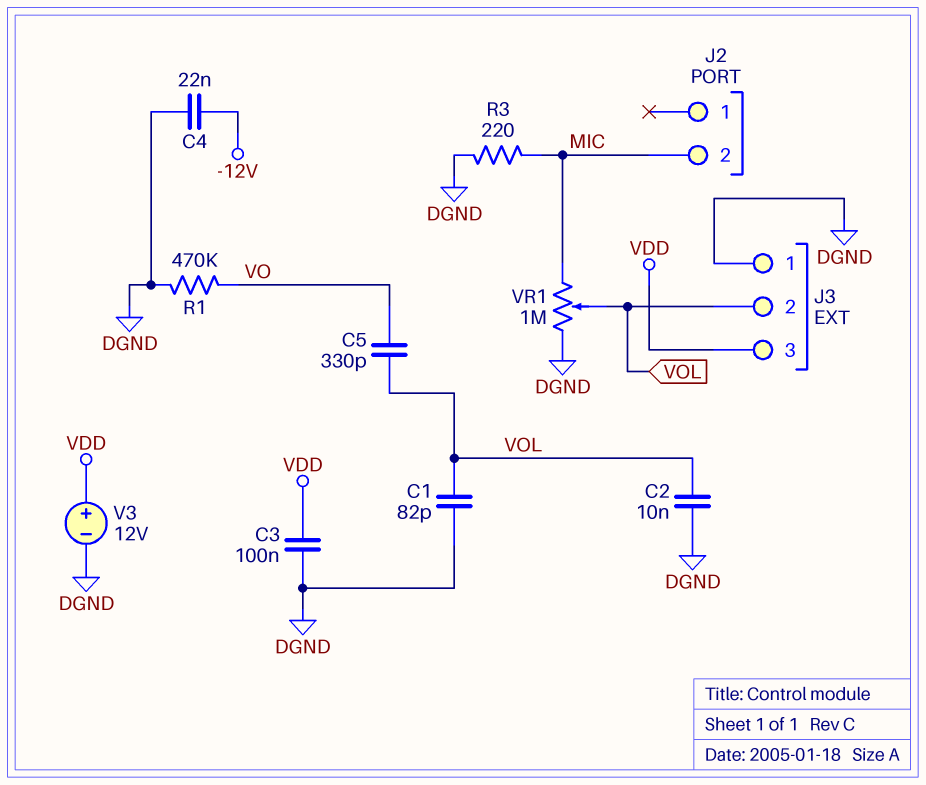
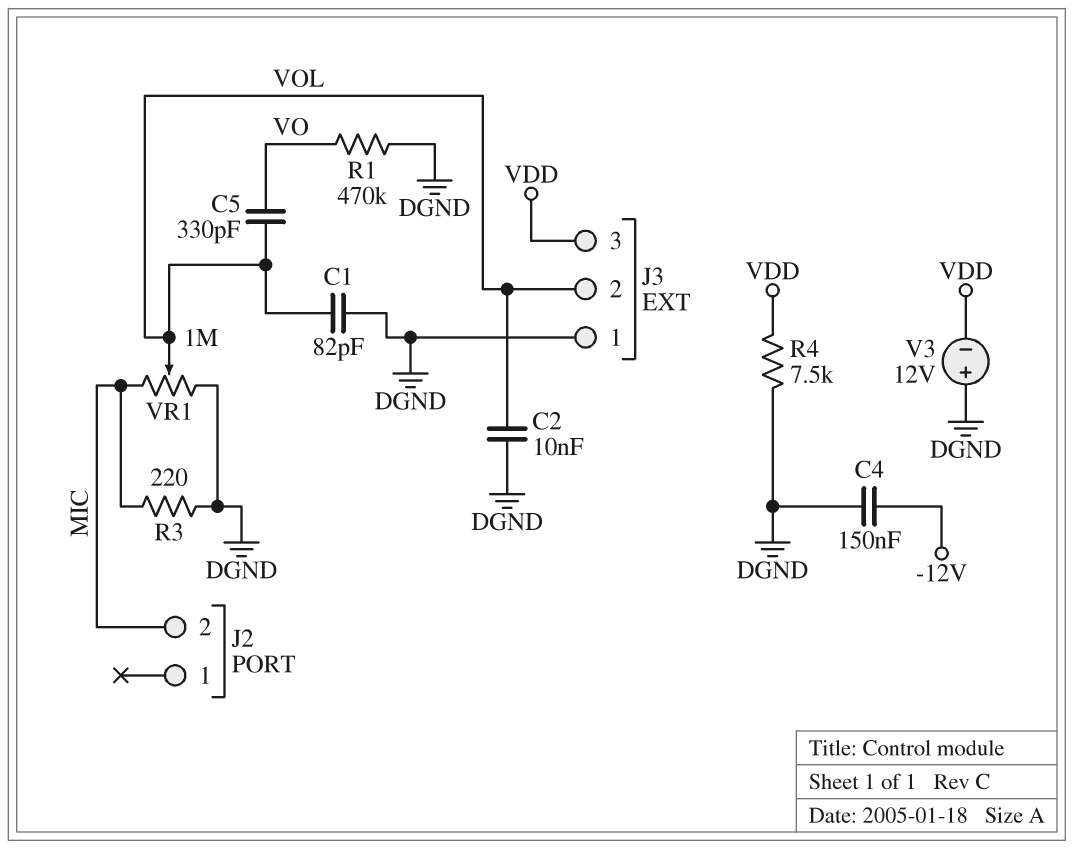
C3: 100nF (DGND, VDD) -> none
C4: 22nF (-12V, DGND) -> 150nF (-12V, DGND)
R4: none -> 7.5k (DGND, VDD)
V3: 12V (plus VDD, minus DGND) -> 12V (plus DGND, minus VDD)

